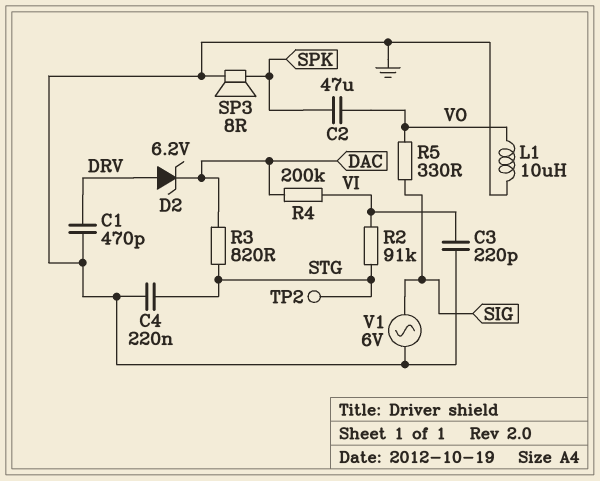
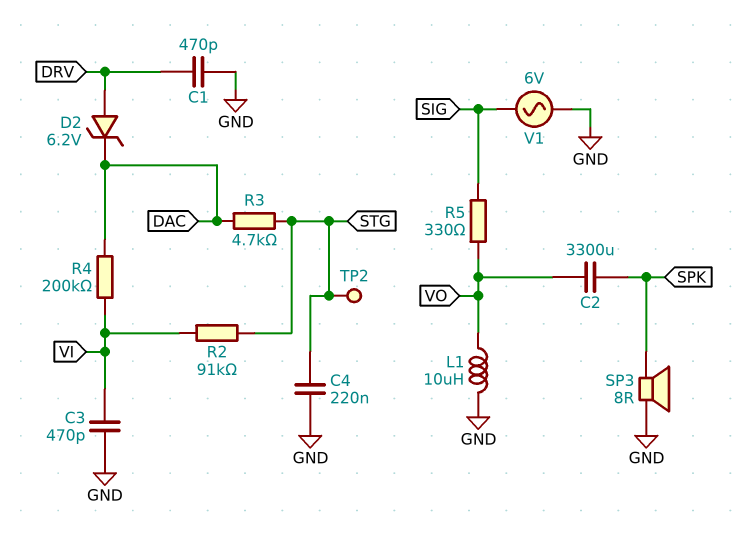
C2: 47uF (SPK, VO) -> 3300uF (SPK, VO)
C3: 220pF (GND, VI) -> 470pF (GND, VI)
R3: 820 (DAC, STG) -> 4.7k (DAC, STG)

